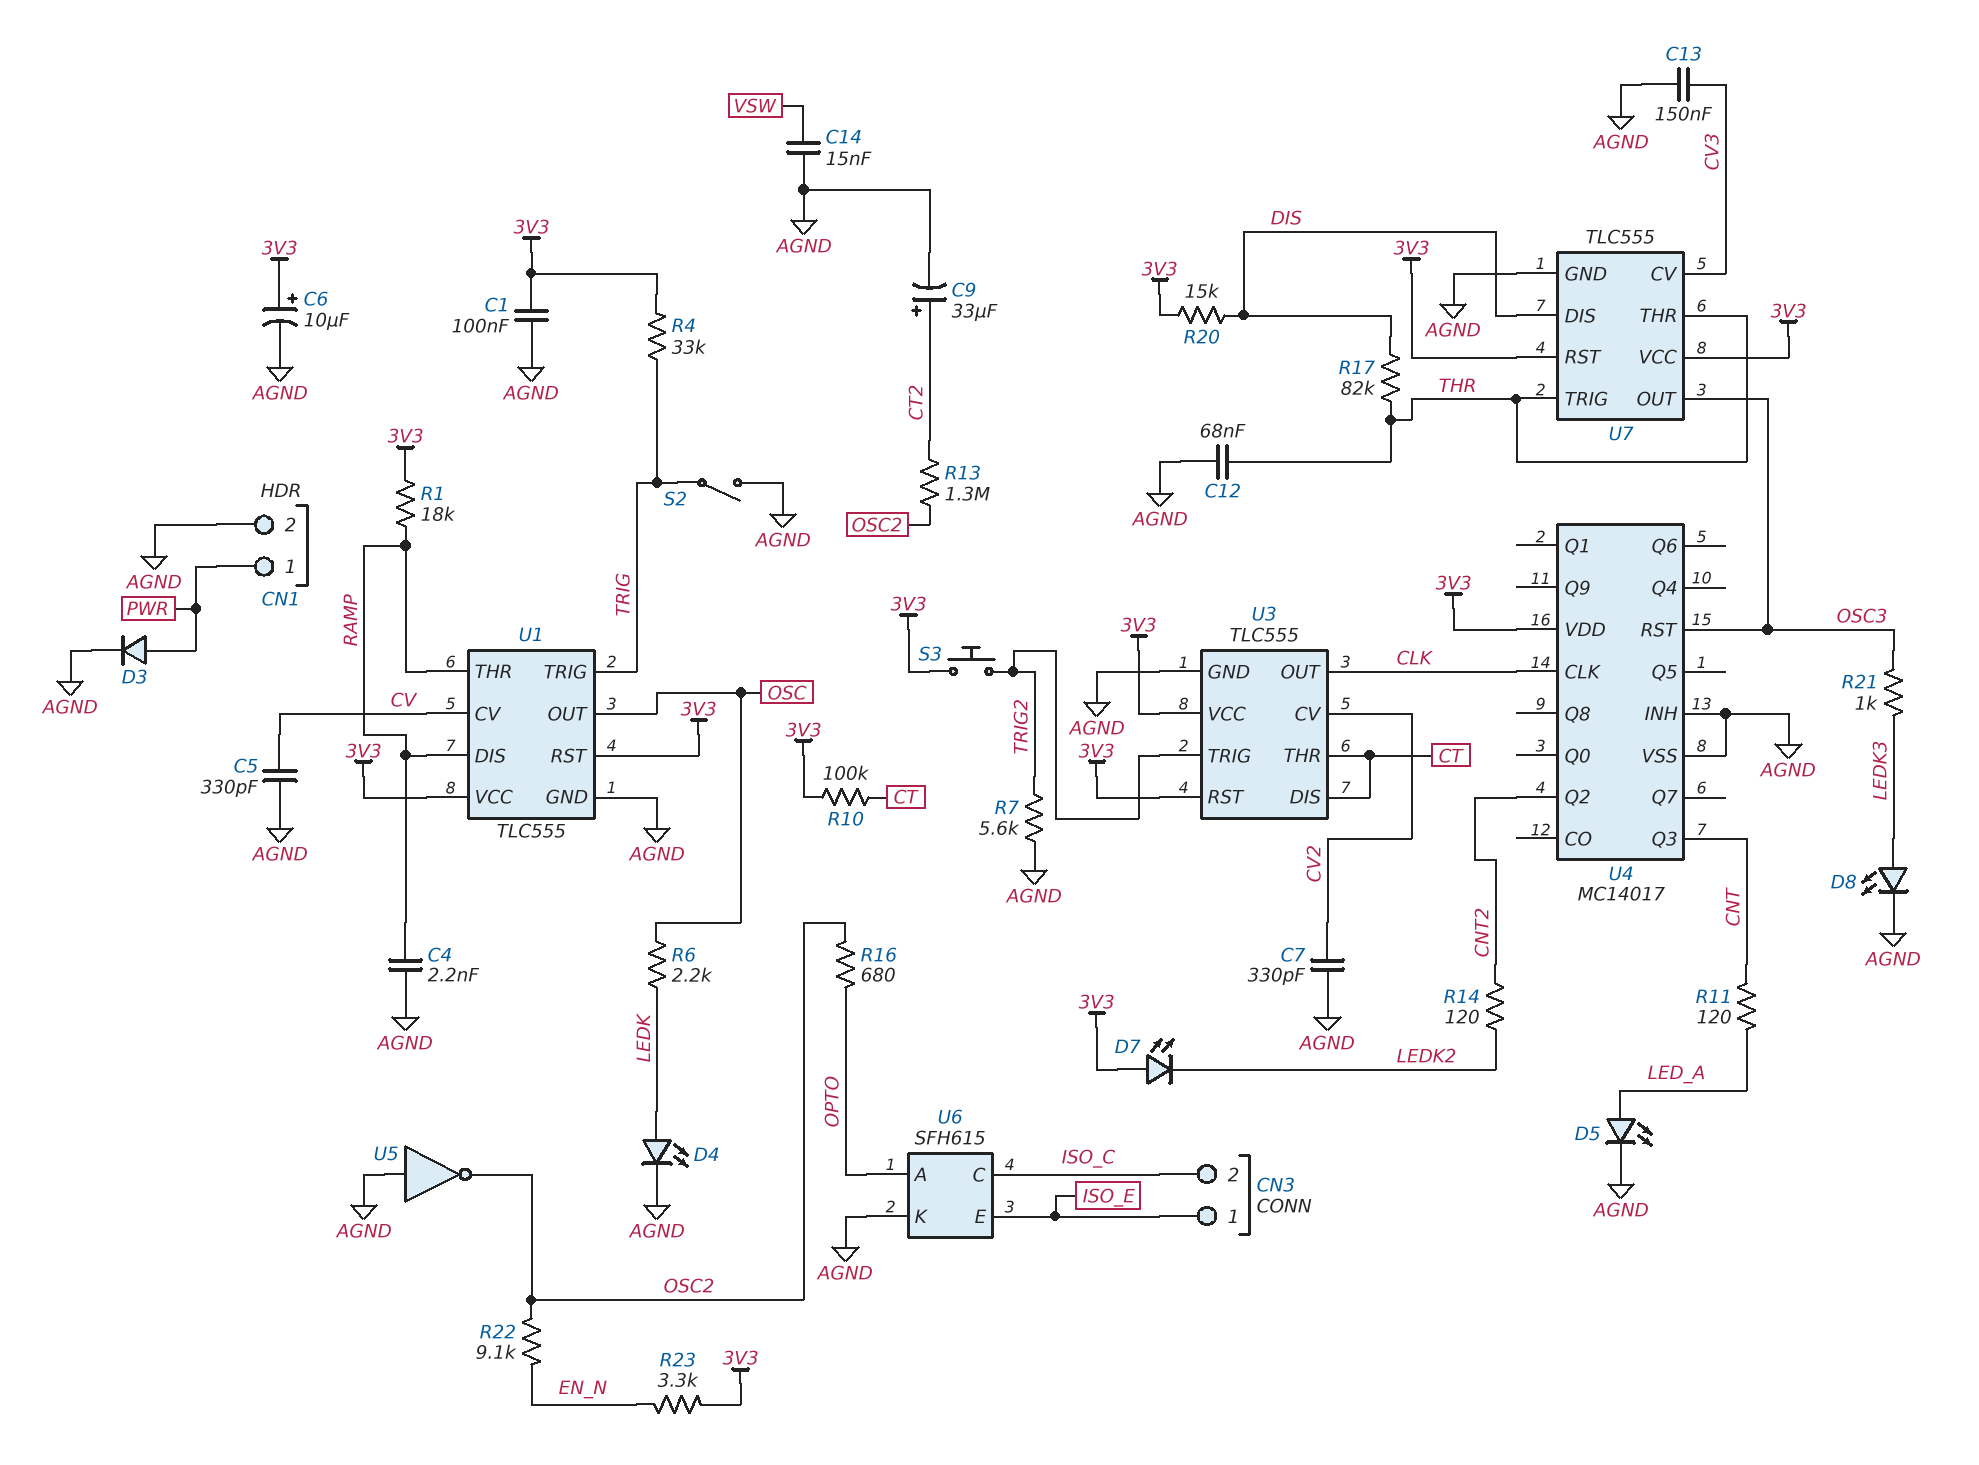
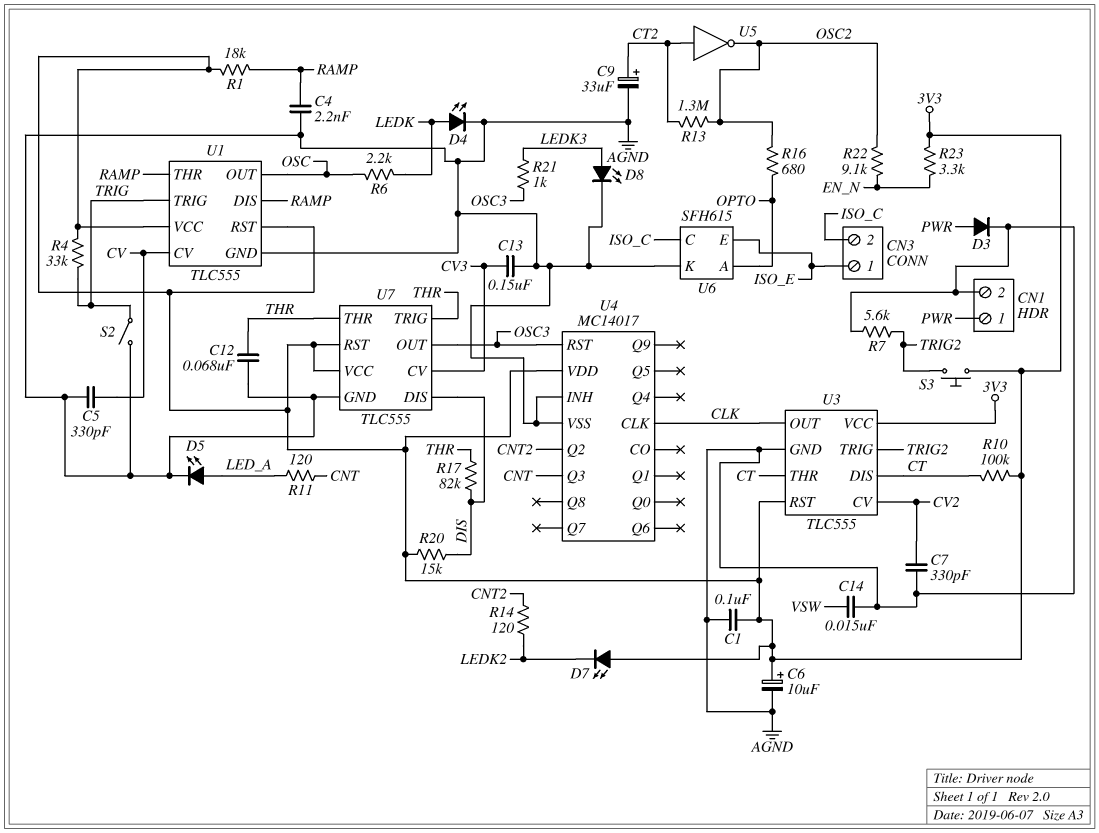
U5: NOT (in AGND, out OSC2) -> NOT (in CT2, out OSC2)

